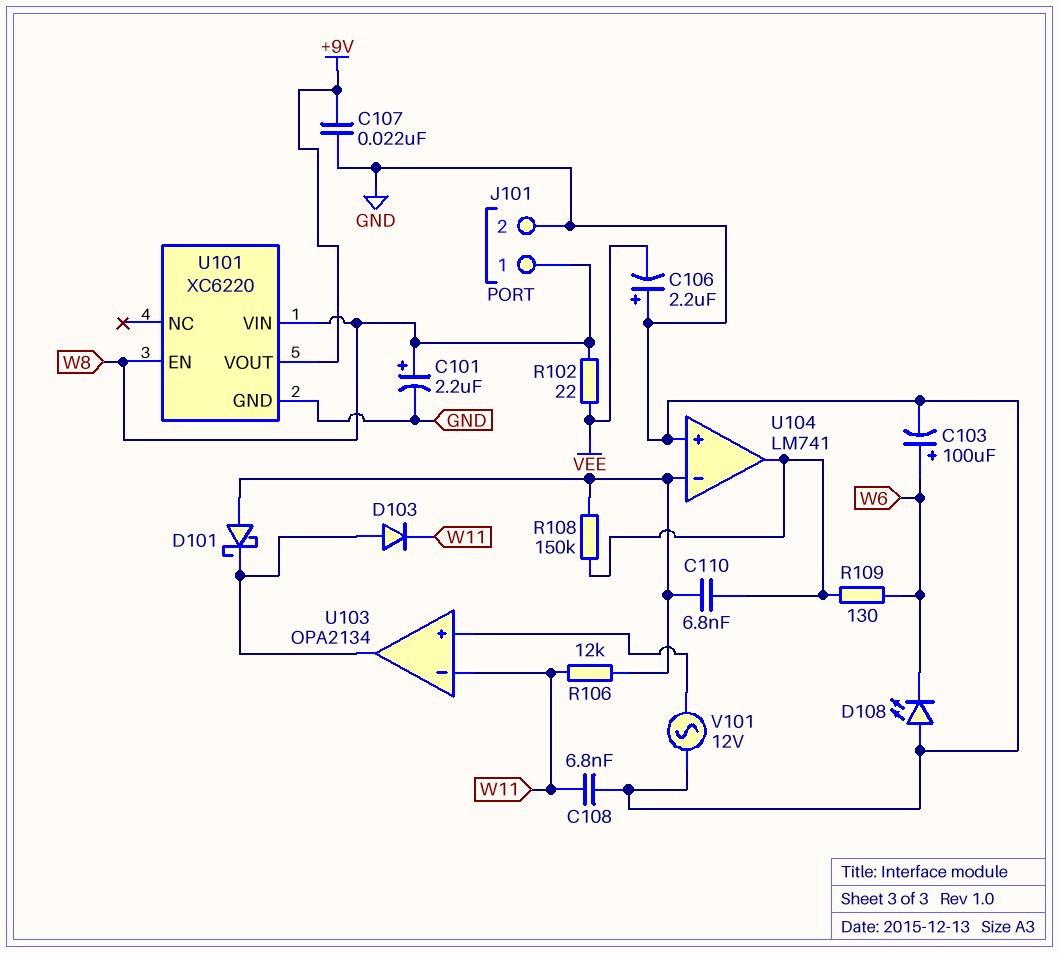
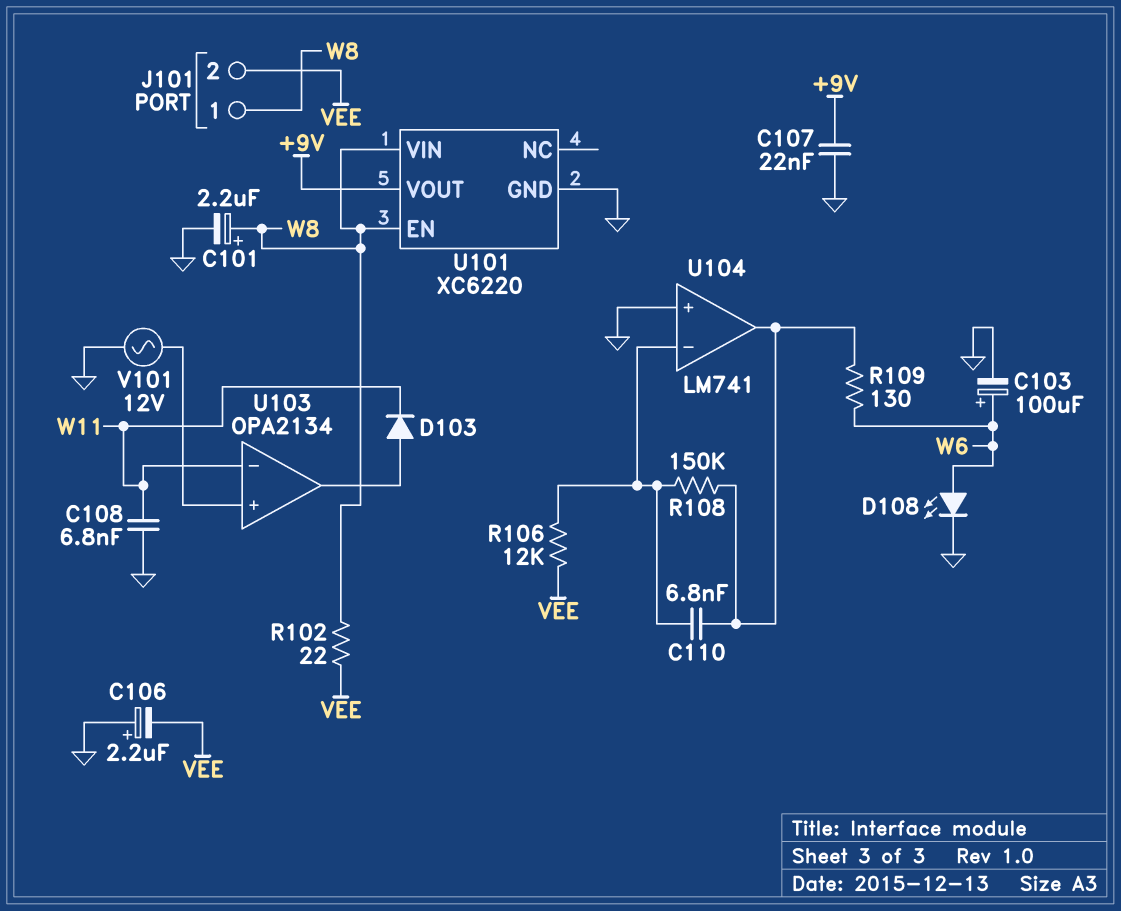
D101: schottky (A U104/in-, K U103/out) -> none
D108: LED (A GND, K W6) -> LED (A W6, K GND)
J101 pin 2: GND -> VEE
R106: 12k (U104/in-, W11) -> 12k (U104/in-, VEE)

